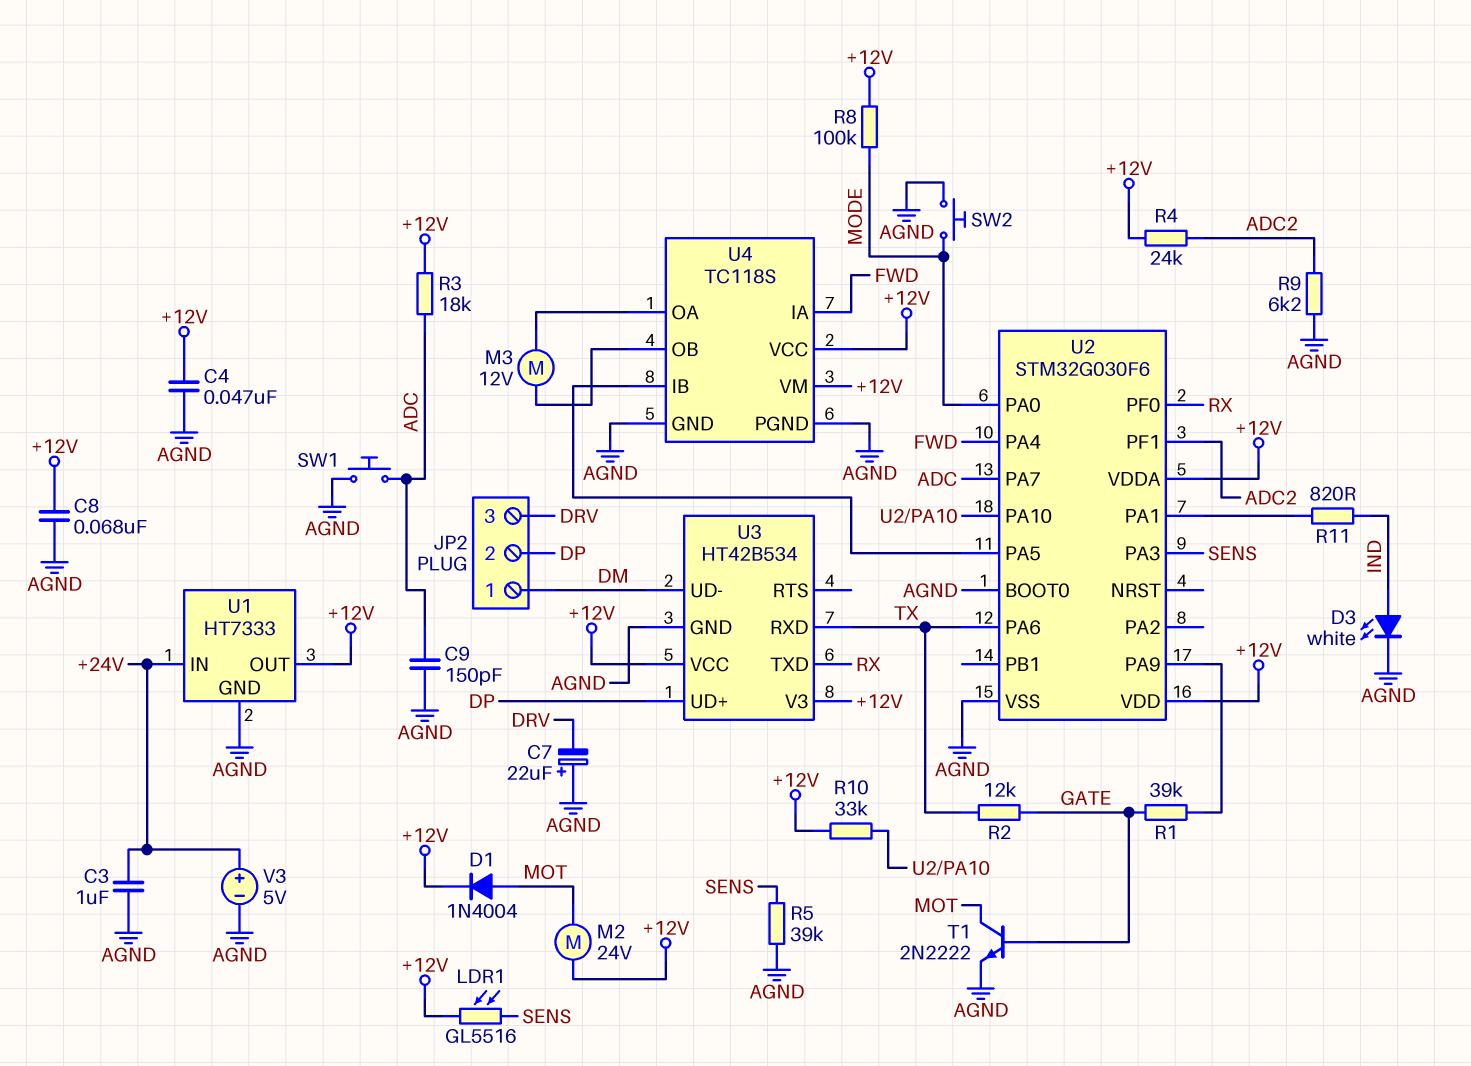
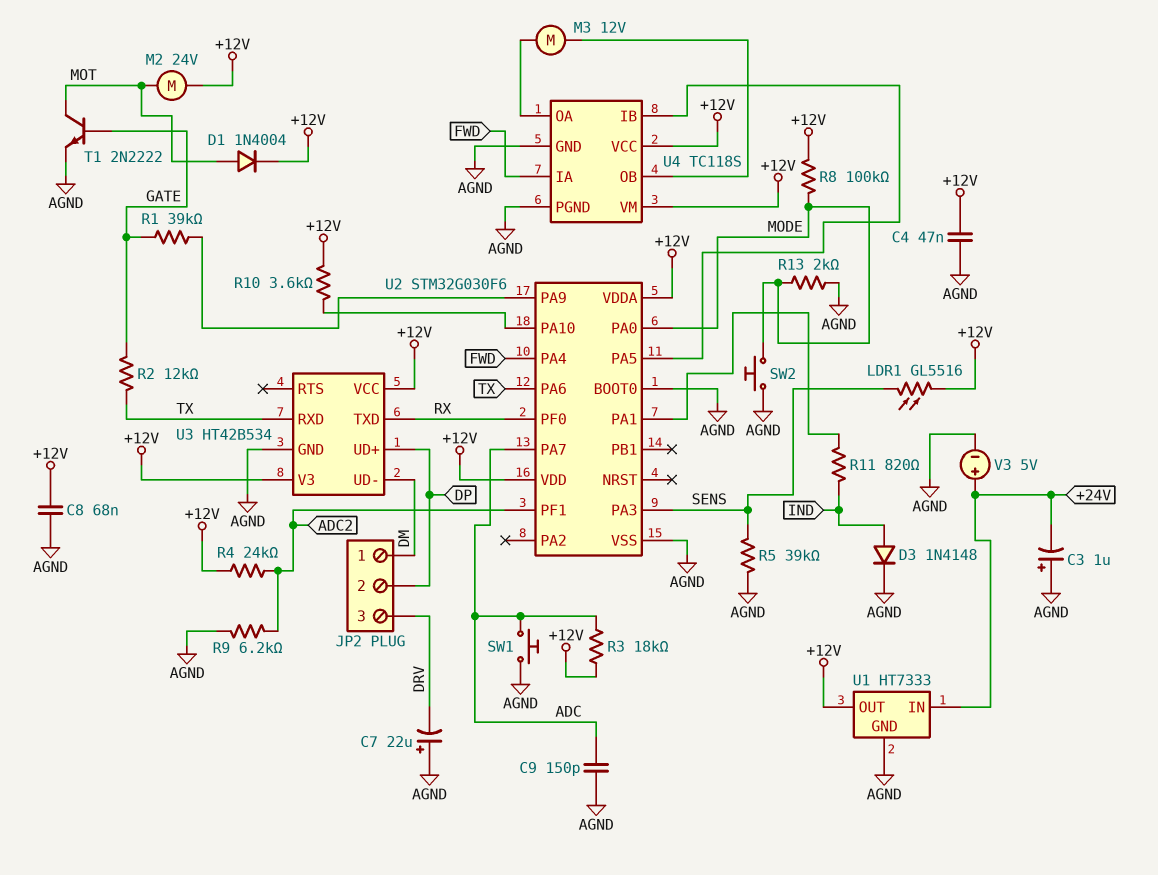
C3: 1uF (+24V, AGND) -> 1uF (plus AGND, minus +24V)
D3: LED white (A IND, K AGND) -> diode 1N4148 (A IND, K AGND)
R10: 33k (+12V, U2/PA10) -> 3.6k (+12V, U2/PA10)
R13: none -> 2k (AGND, MODE)

